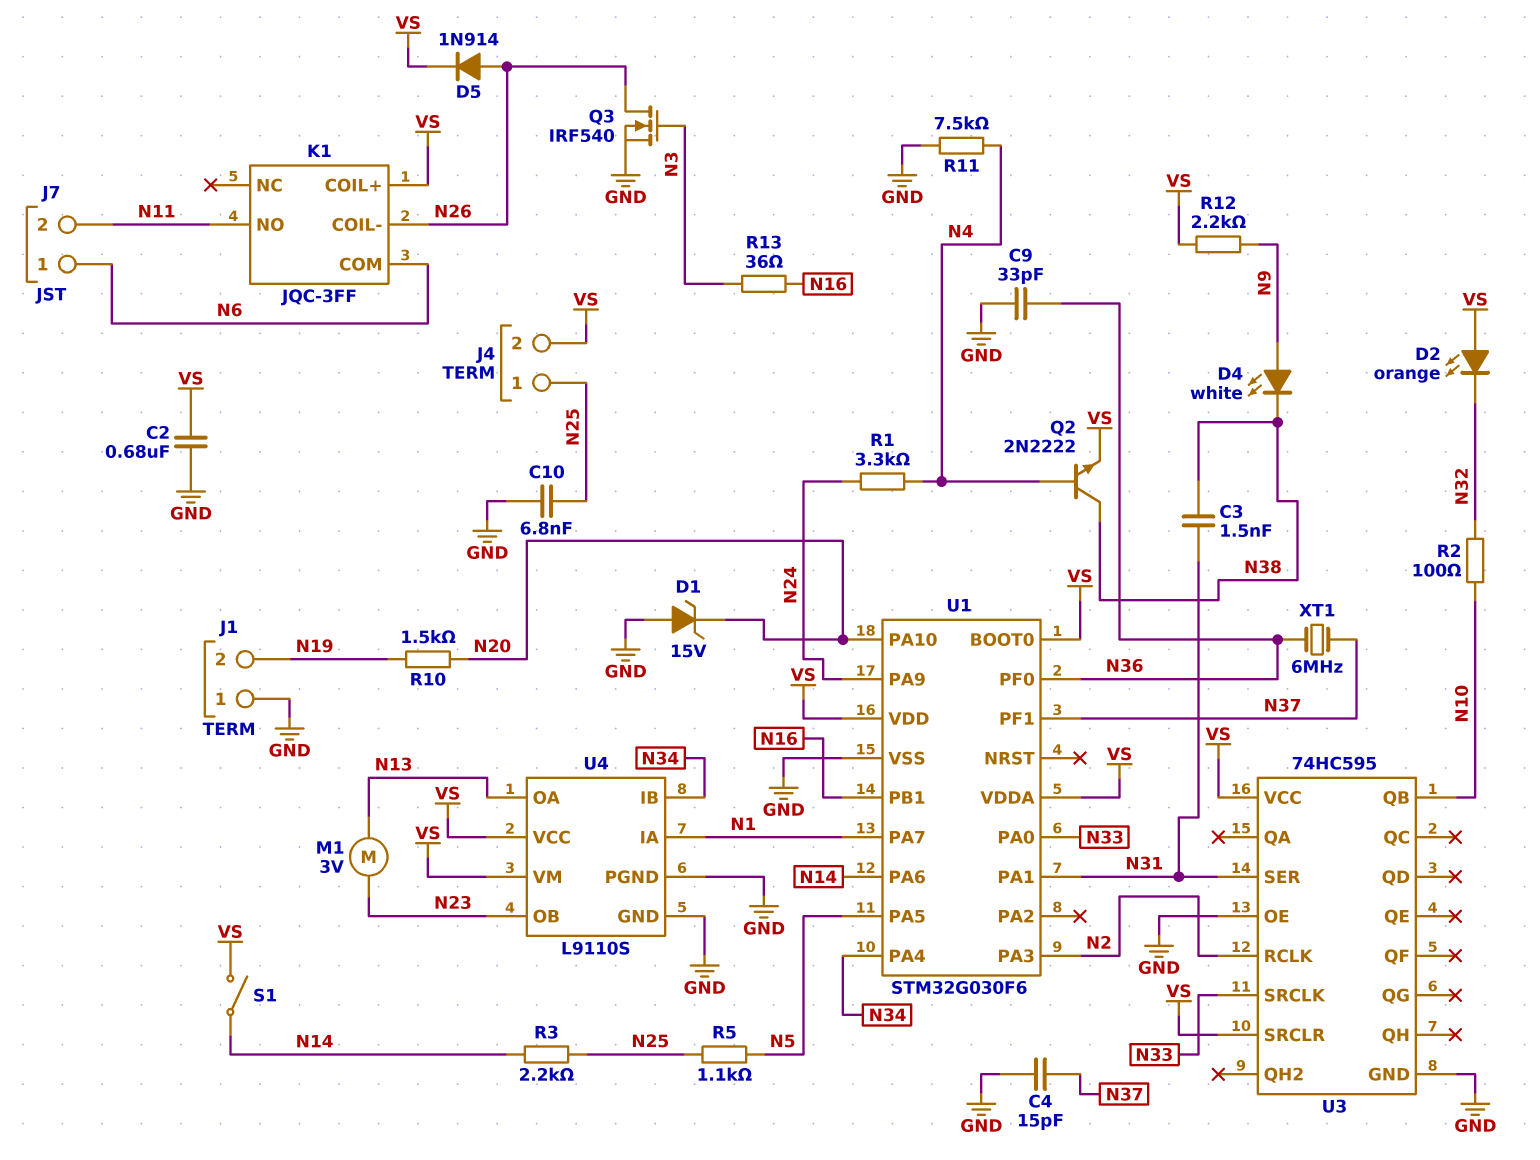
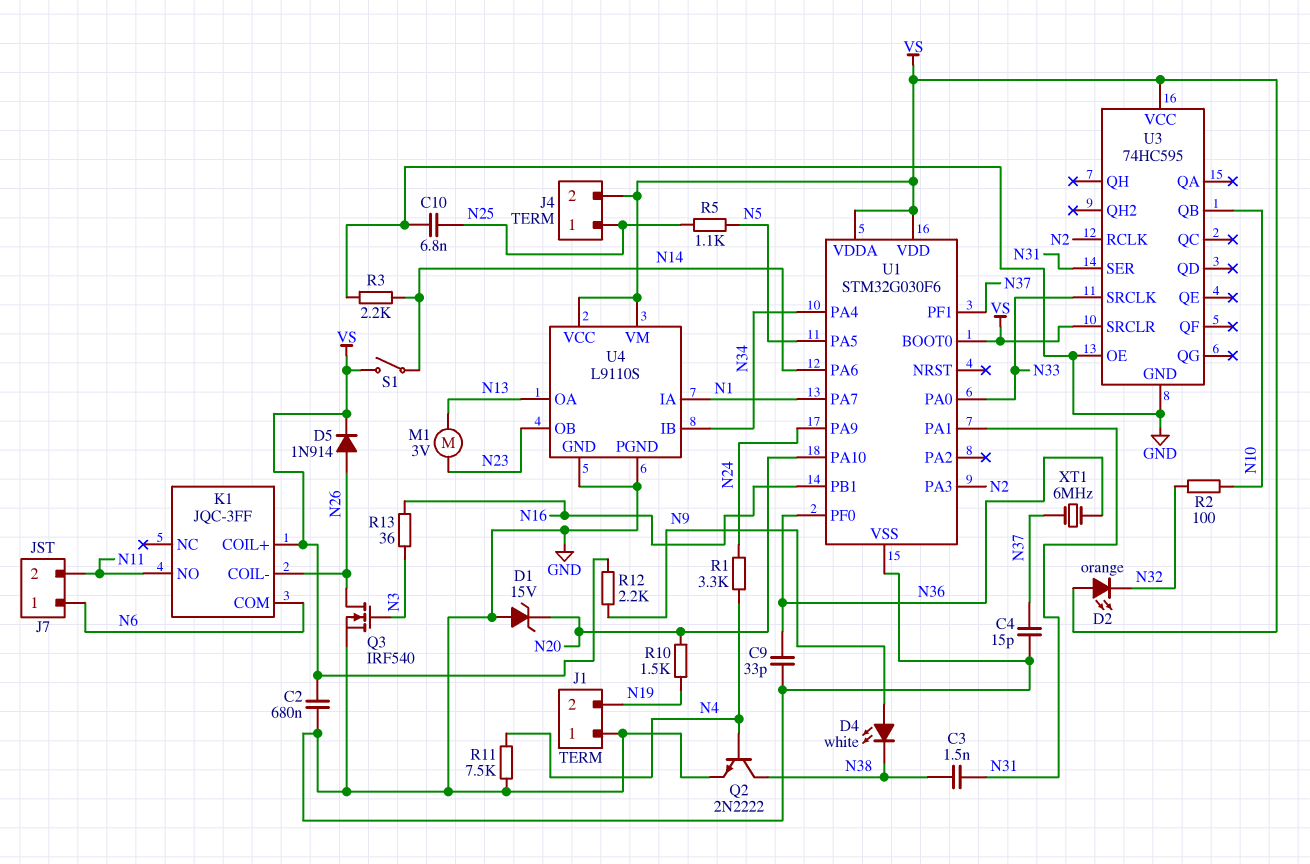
Q2: NPN 2N2222 (B N4, C N38, E VS) -> NPN 2N2222 (B N4, C N38, E GND)
R3: 2.2k (N14, N25) -> 2.2k (GND, N14)

